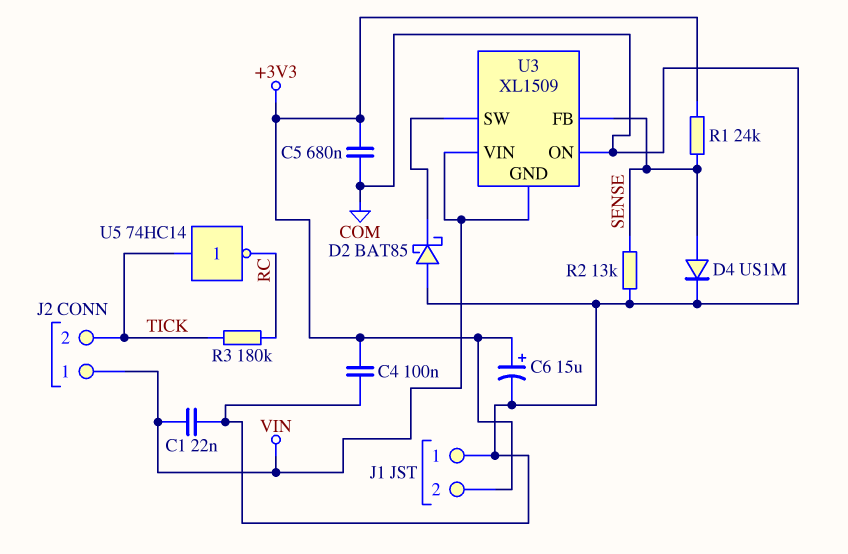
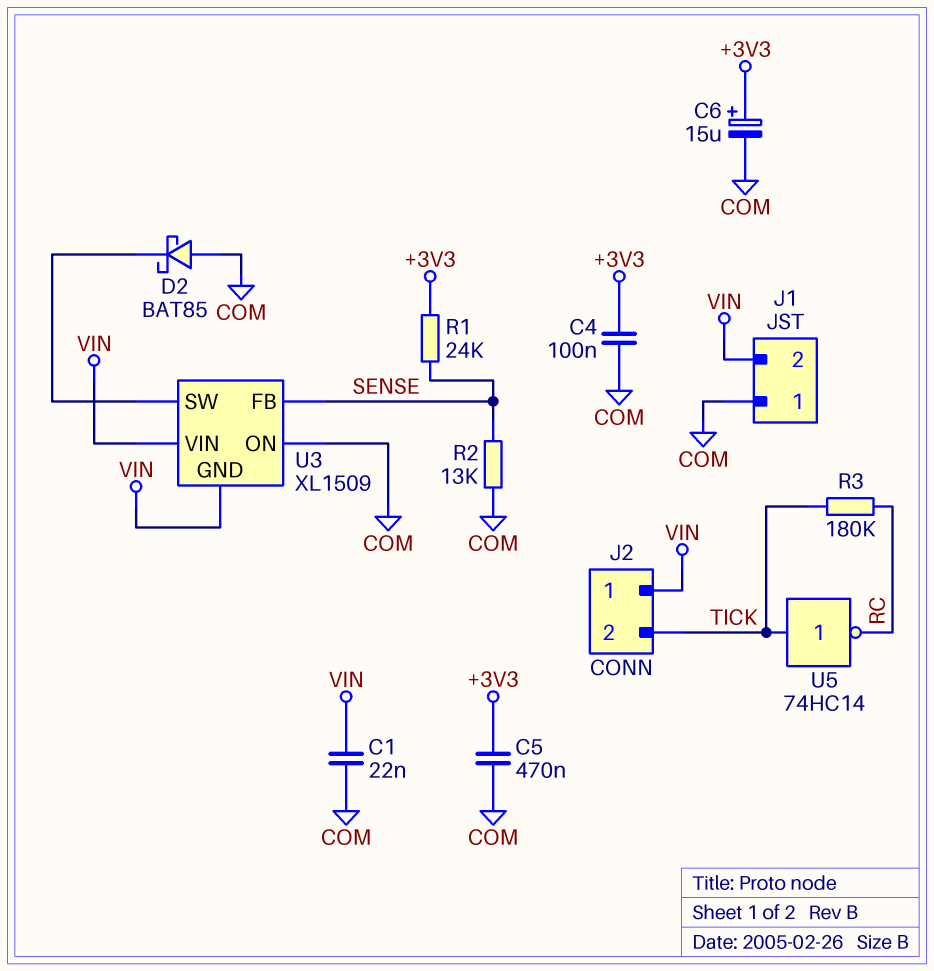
C5: 680nF (+3V3, COM) -> 470nF (+3V3, COM)
D4: diode US1M (A SENSE, K COM) -> none
J1 pin 2: +3V3 -> VIN

